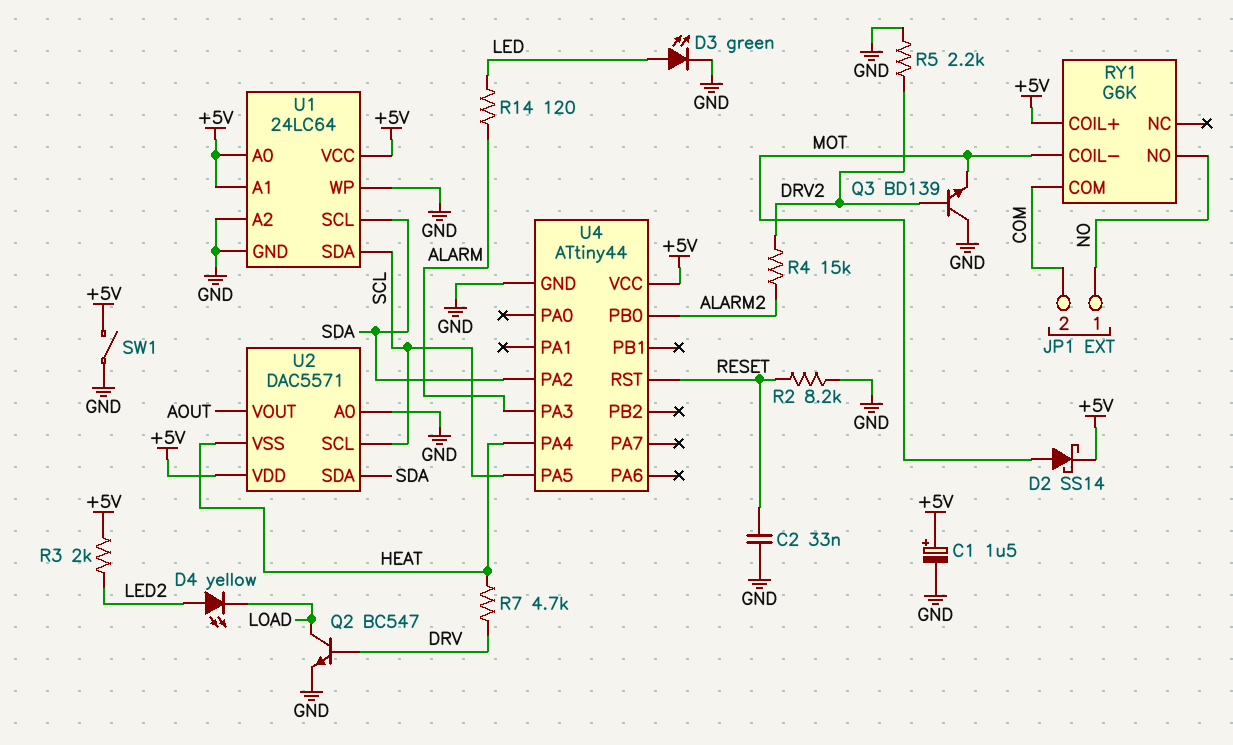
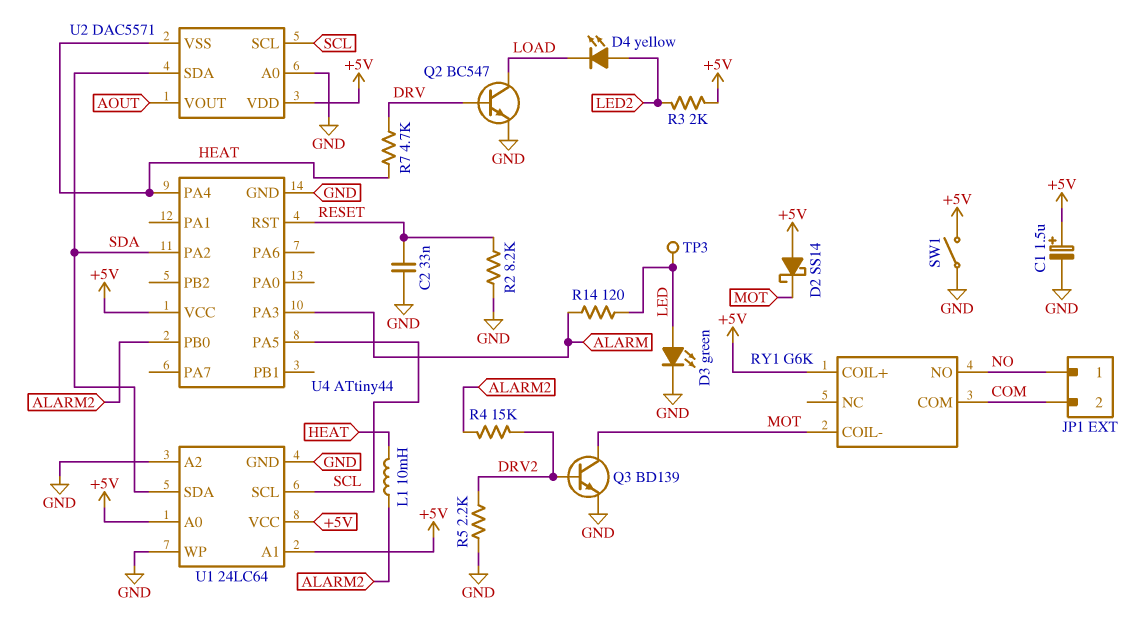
D2: schottky SS14 (A MOT, K +5V) -> schottky SS14 (A +5V, K MOT)
L1: none -> 10mH (ALARM2, HEAT)
Q3: NPN BD139 (B DRV2, C GND, E MOT) -> NPN BD139 (B DRV2, C MOT, E GND)
TP3: none -> test point (LED)
U1 pin SCL: SDA -> SCL
U1 pin SDA: SCL -> SDA

